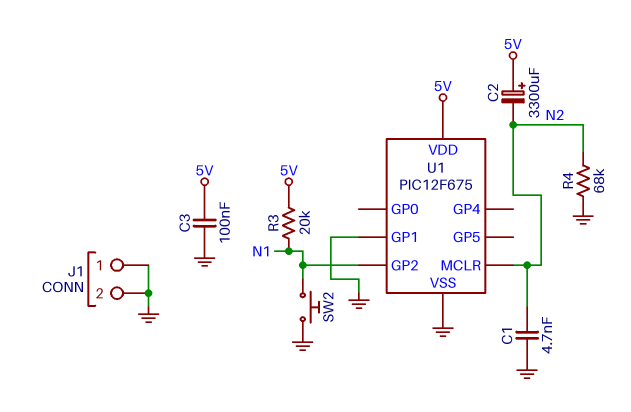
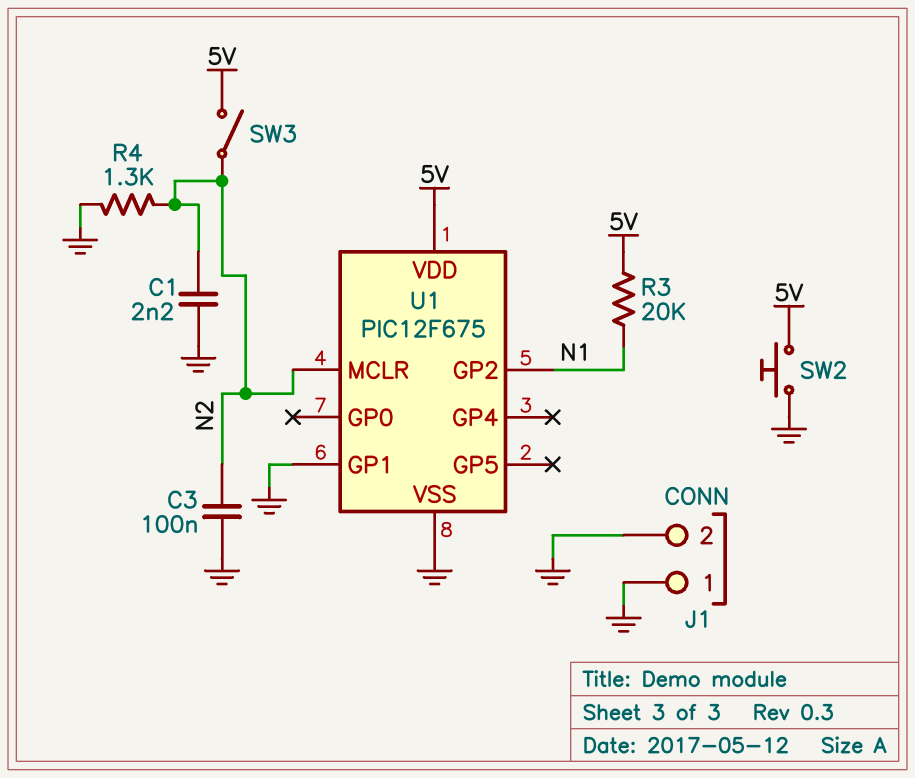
C1: 4.7nF (GND, N2) -> 2.2nF (GND, N2)
C2: 3300uF (plus 5V, minus N2) -> none
C3: 100nF (5V, GND) -> 100nF (GND, N2)
R4: 68k (GND, N2) -> 1.3k (GND, N2)
SW2: button (GND, N1) -> button (5V, GND)
SW3: none -> switch (5V, N2)

